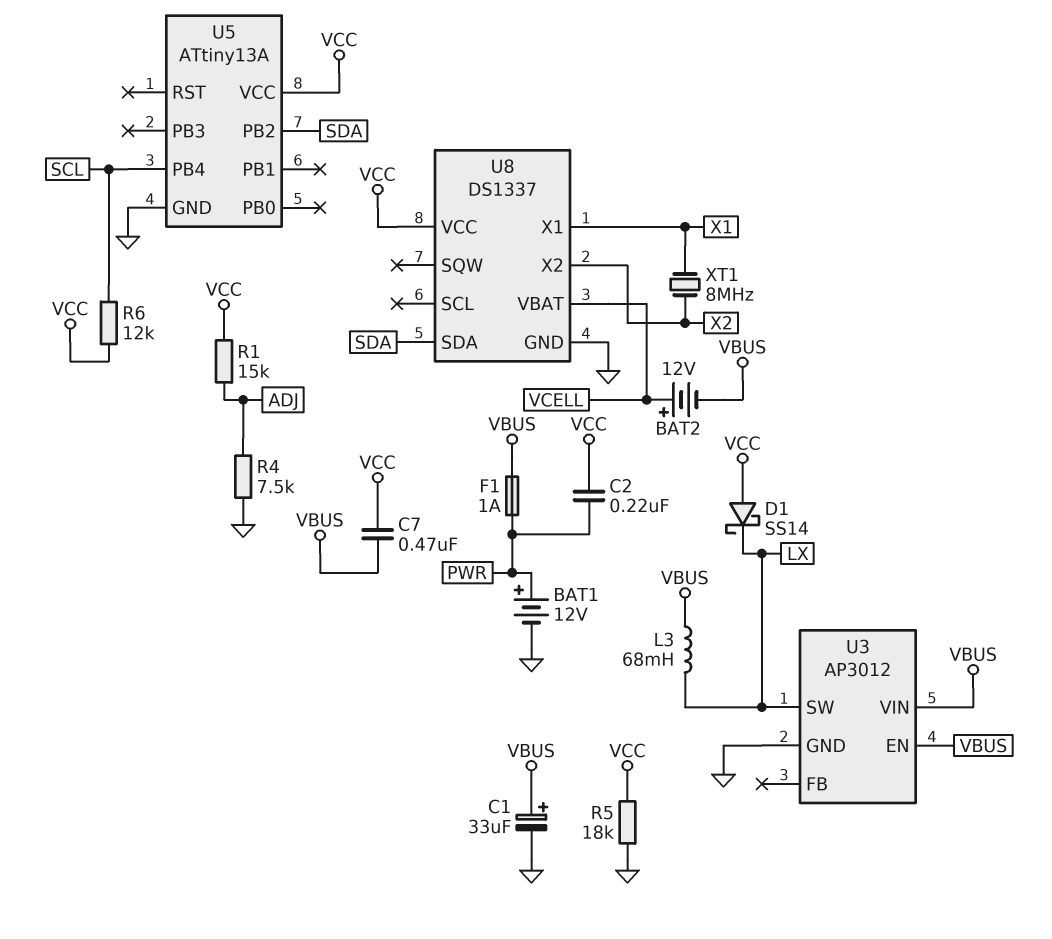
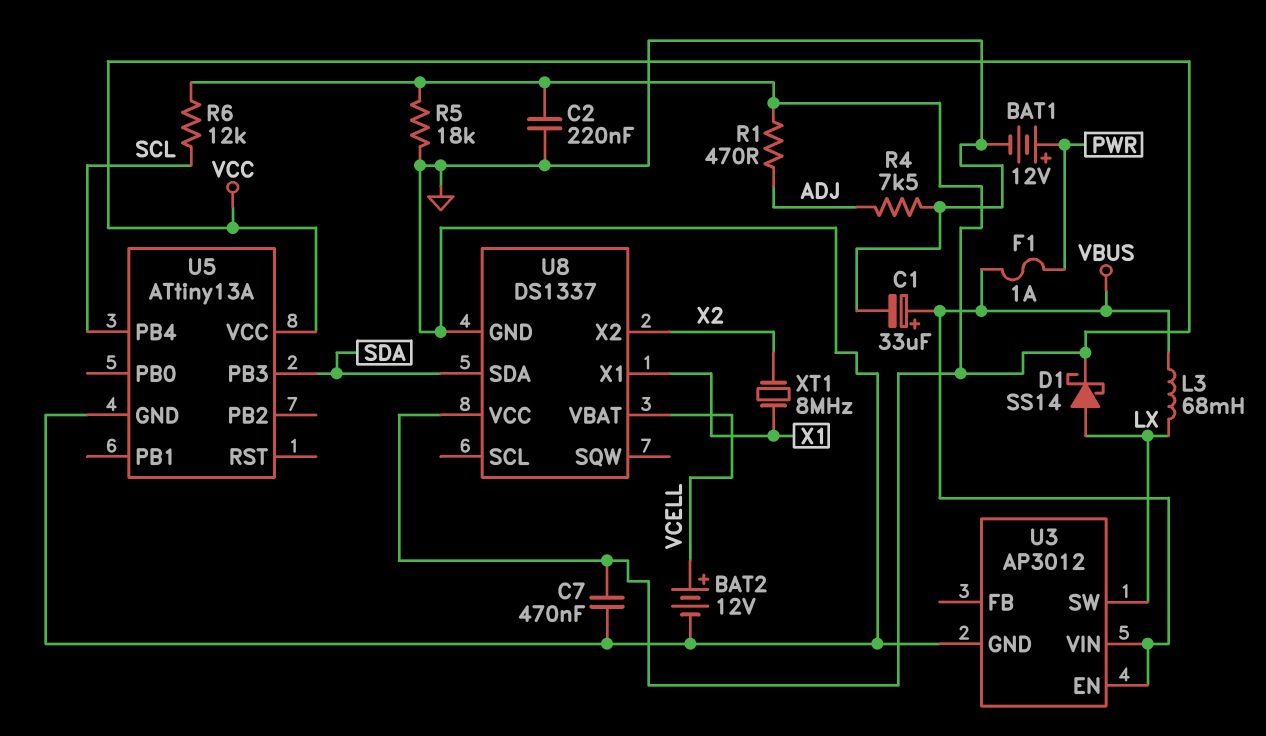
BAT2: 12V (plus VCELL, minus VBUS) -> 12V (plus VCELL, minus GND)
C2: 220nF (PWR, VCC) -> 220nF (GND, VCC)
C7: 470nF (VBUS, VCC) -> 470nF (GND, VCC)
D1: schottky SS14 (A VCC, K LX) -> schottky SS14 (A LX, K VCC)
R1: 15k (ADJ, VCC) -> 470 (ADJ, VCC)
U5 pin PB2: SDA -> none
U5 pin PB3: none -> SDA

